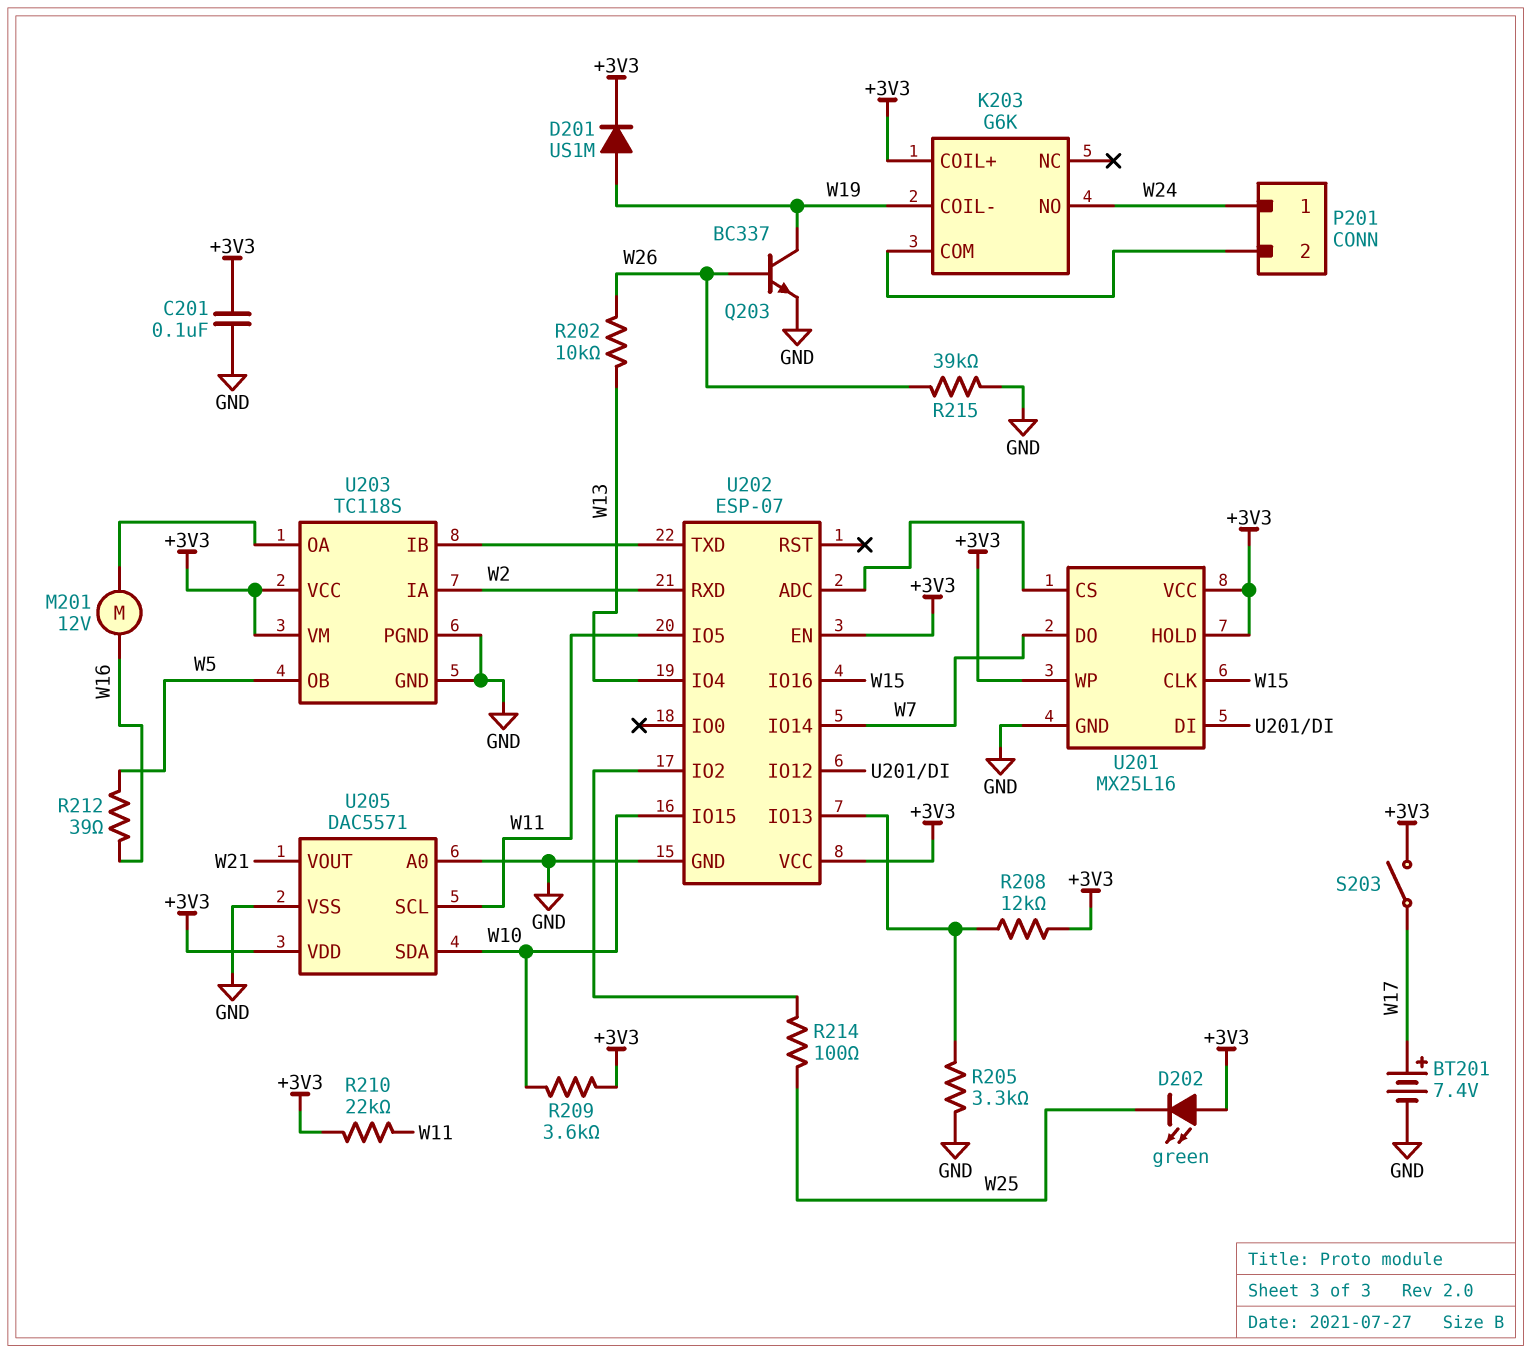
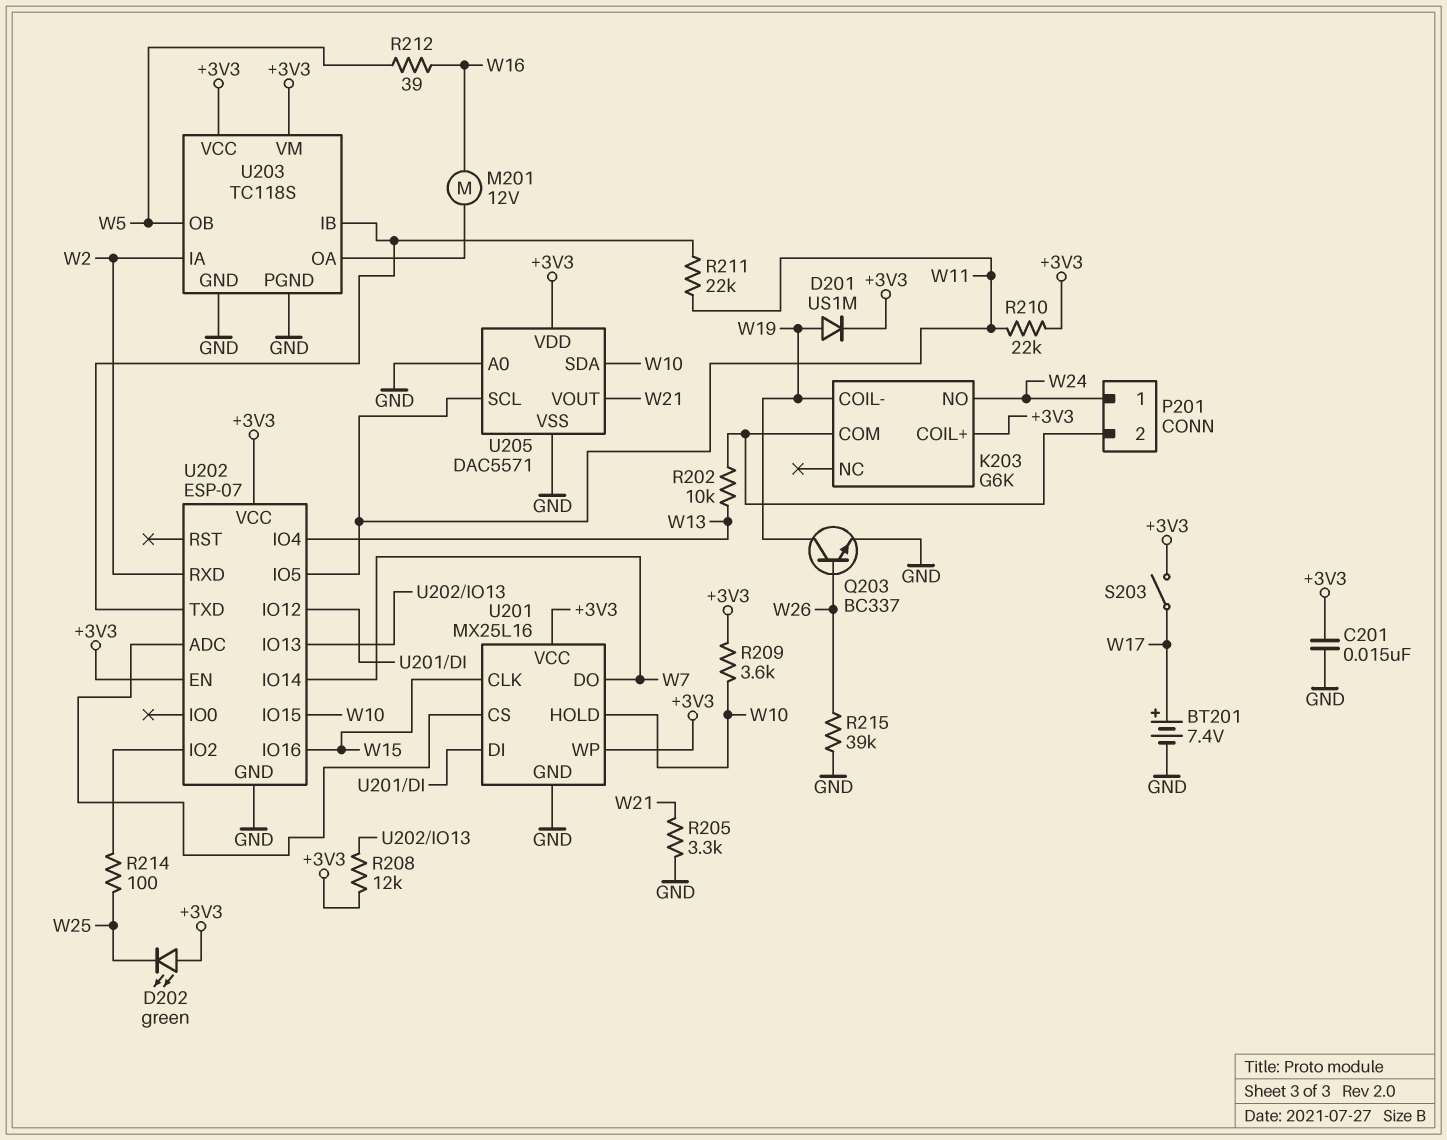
C201: 100nF (+3V3, GND) -> 15nF (+3V3, GND)
R202: 10k (W13, W26) -> 10k (K203/COM, W13)
R205: 3.3k (GND, U202/IO13) -> 3.3k (GND, W21)
R211: none -> 22k (U202/TXD, W11)
U201 pin HOLD: +3V3 -> W10

